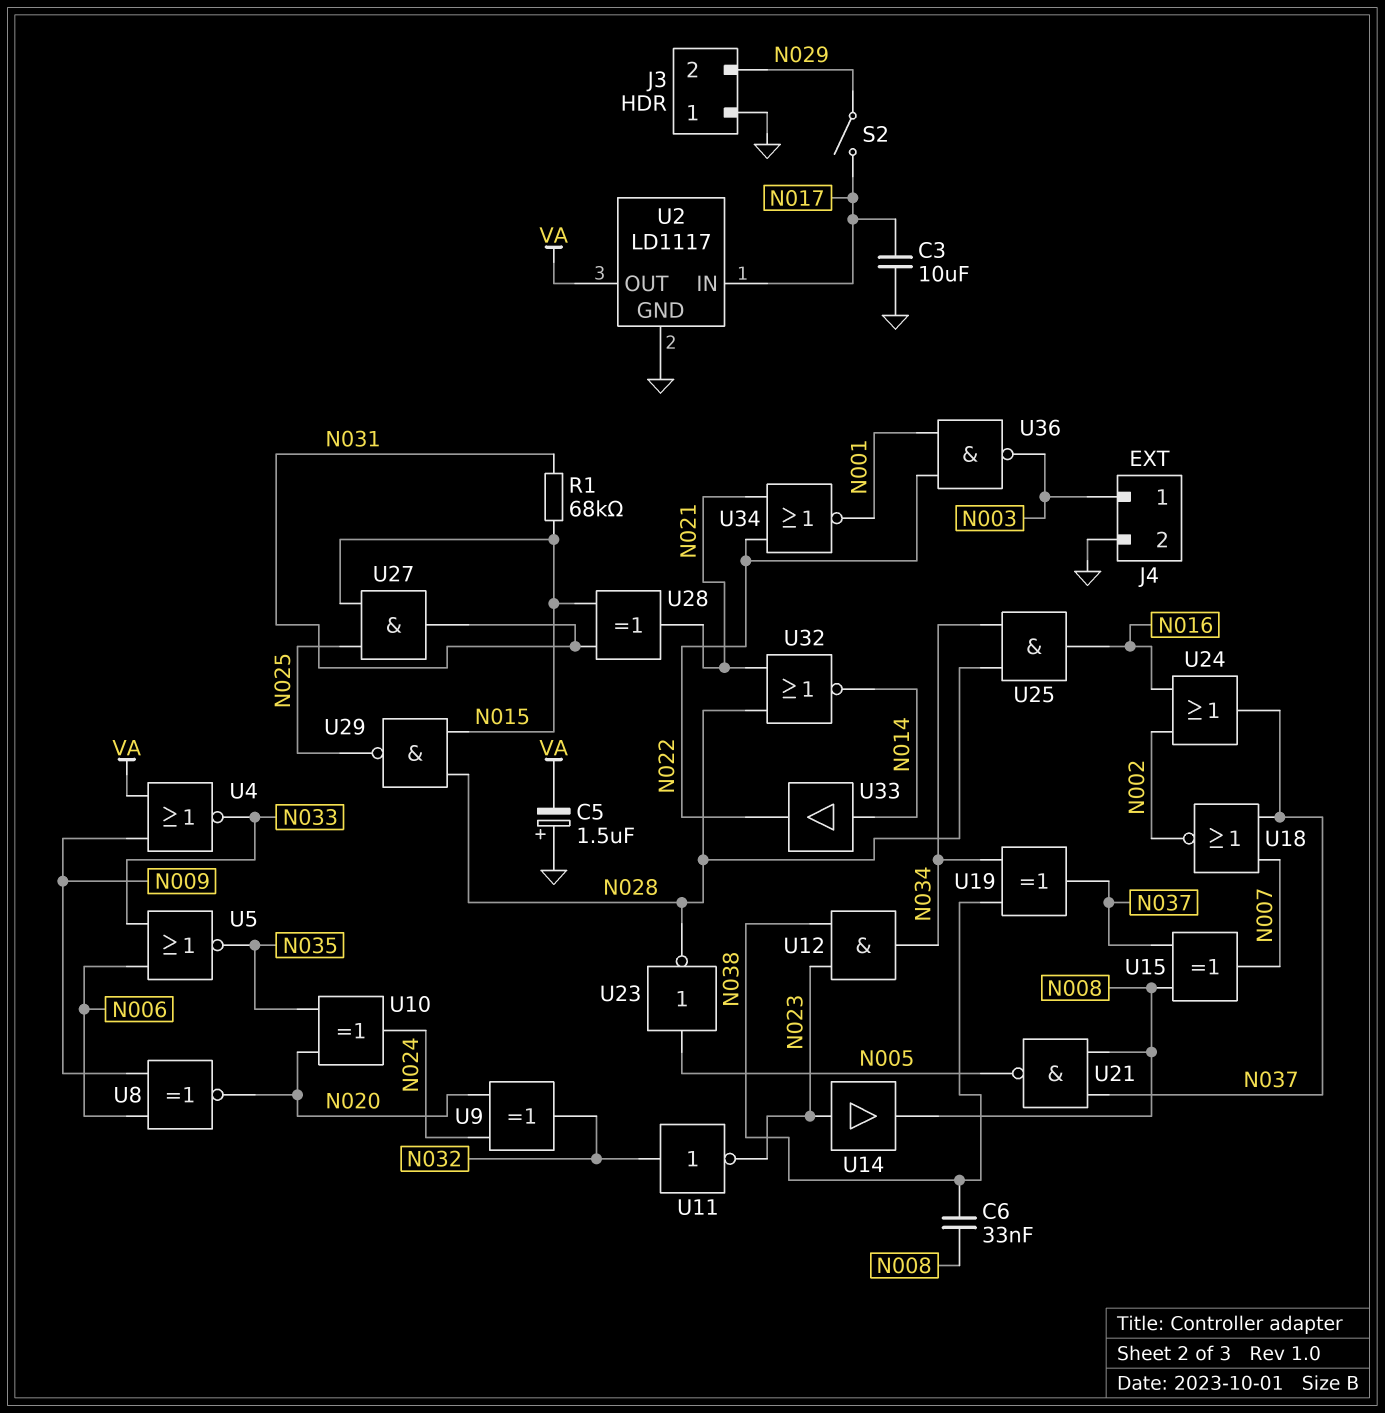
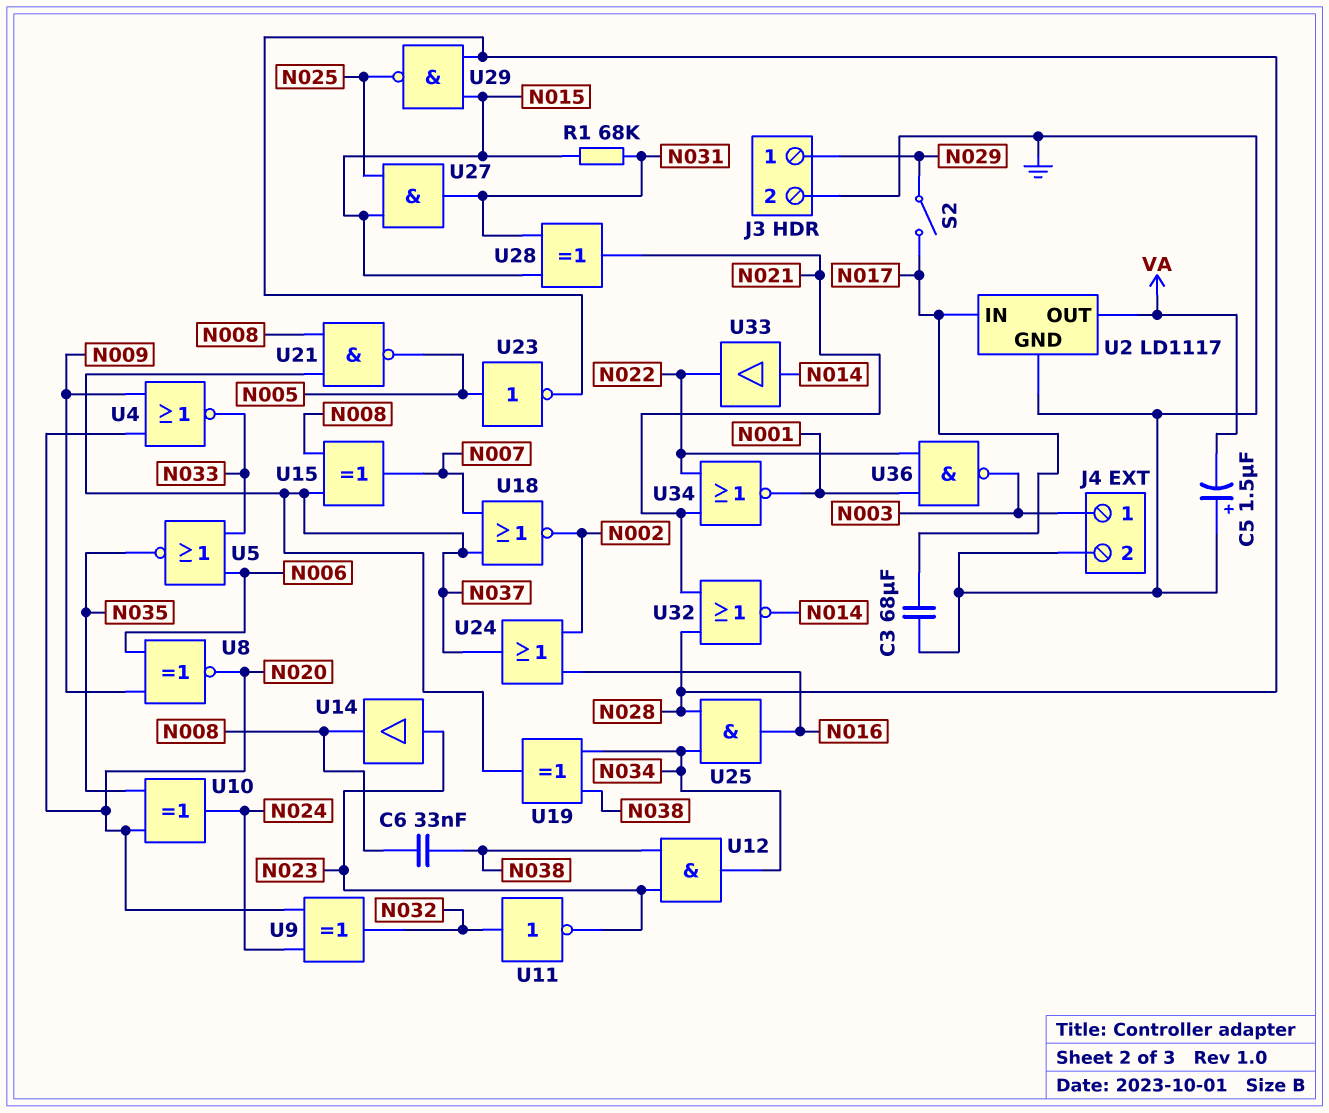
C3: 10uF (GND, N017) -> 68uF (GND, N017)
J3 pin 1: GND -> N029
J3 pin 2: N029 -> GND
U4: NOR (in N009, in VA, out N033) -> NOR (in N009, in N020, out N033)

